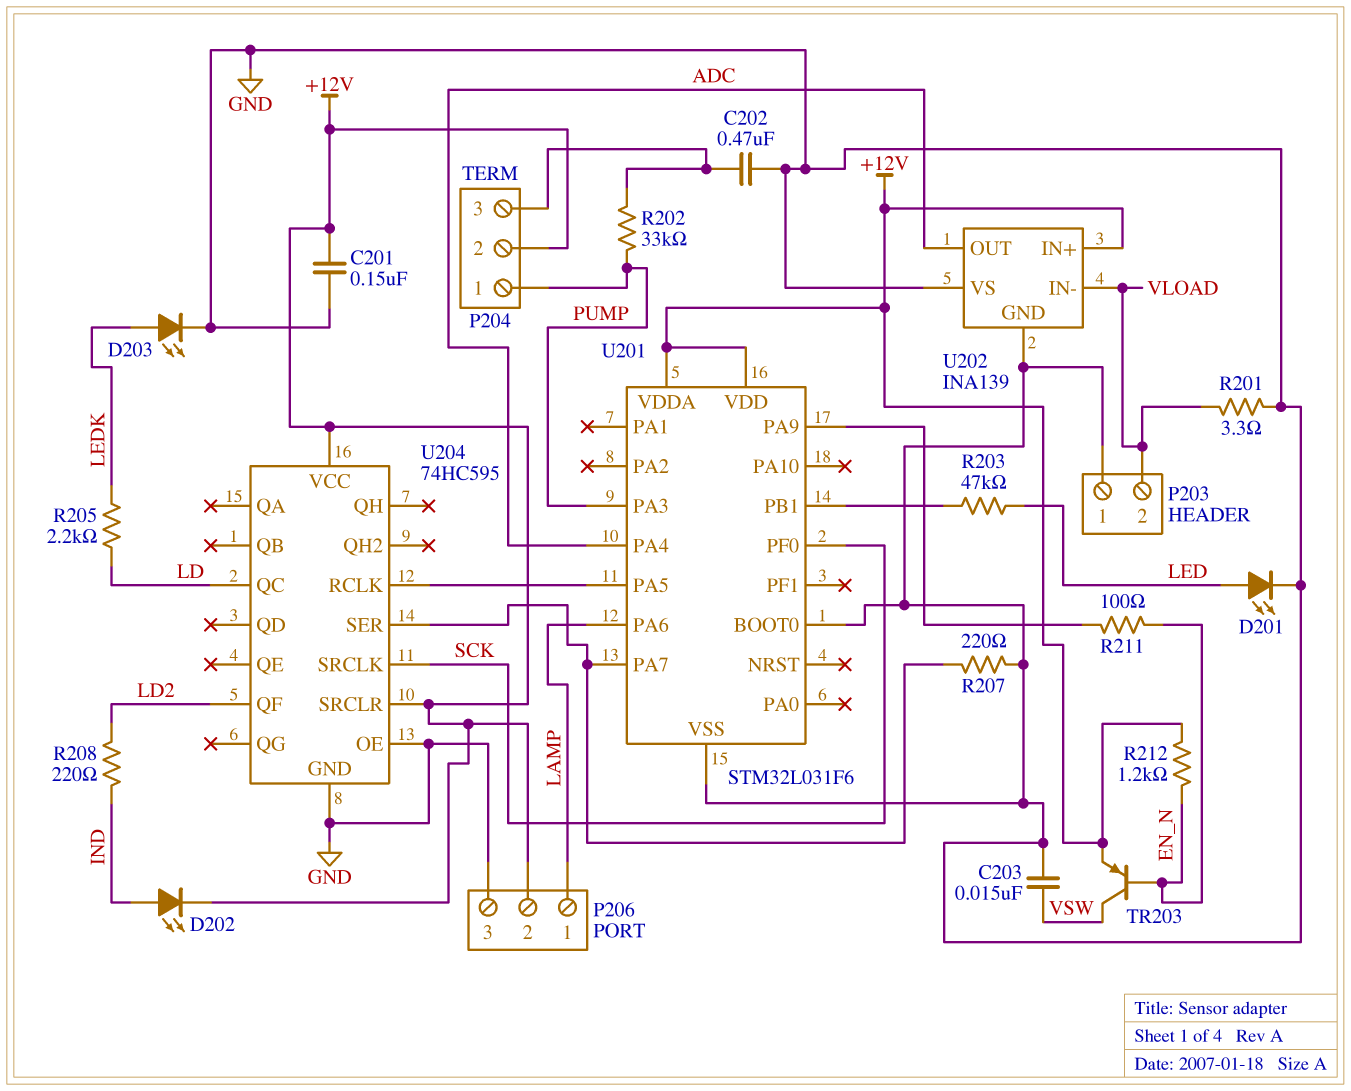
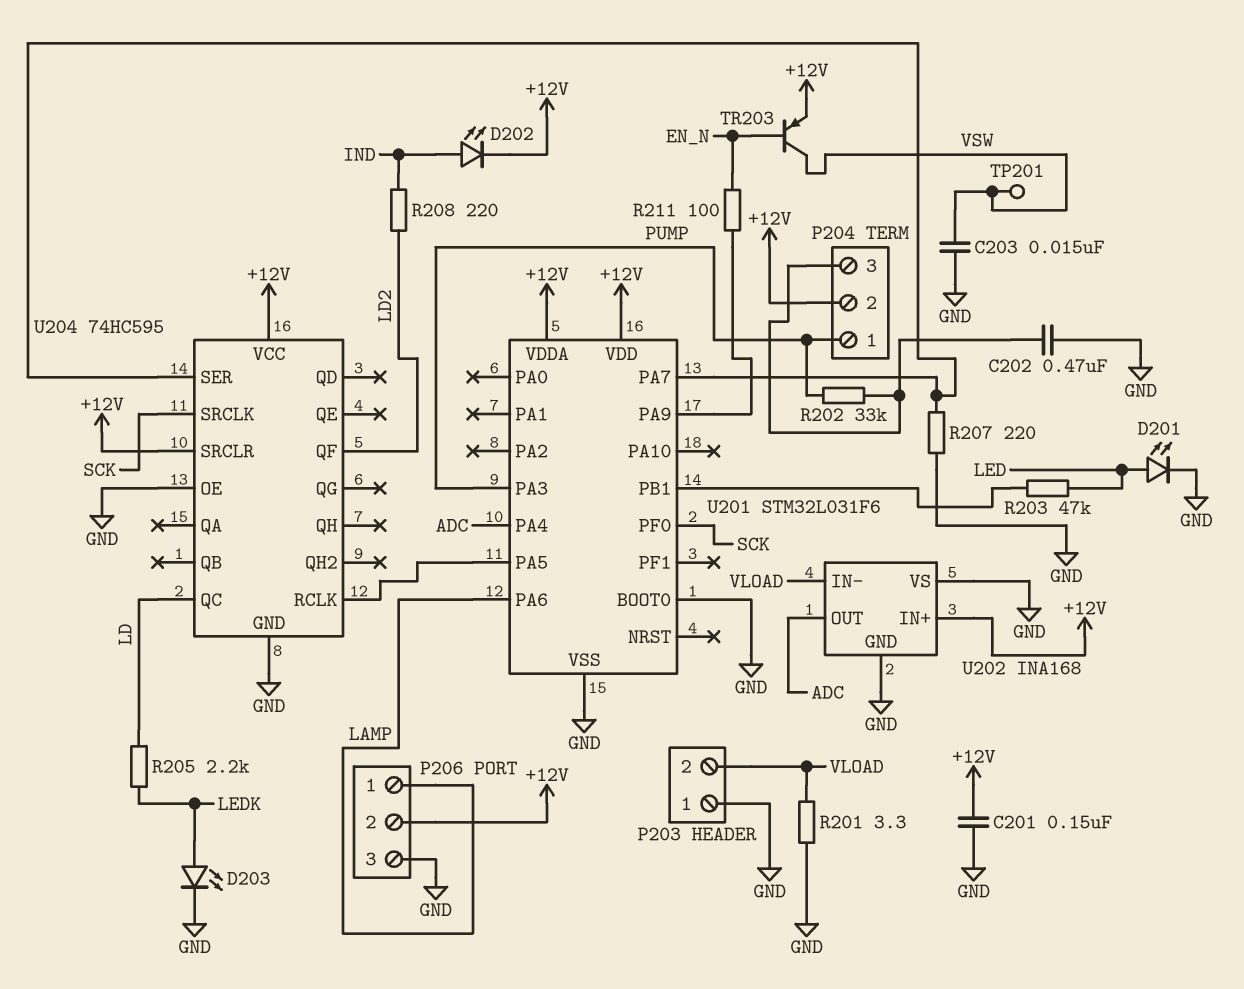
R212: 1.2k (+12V, EN_N) -> none
TP201: none -> test point (VSW)
U202: INA139 -> INA168

